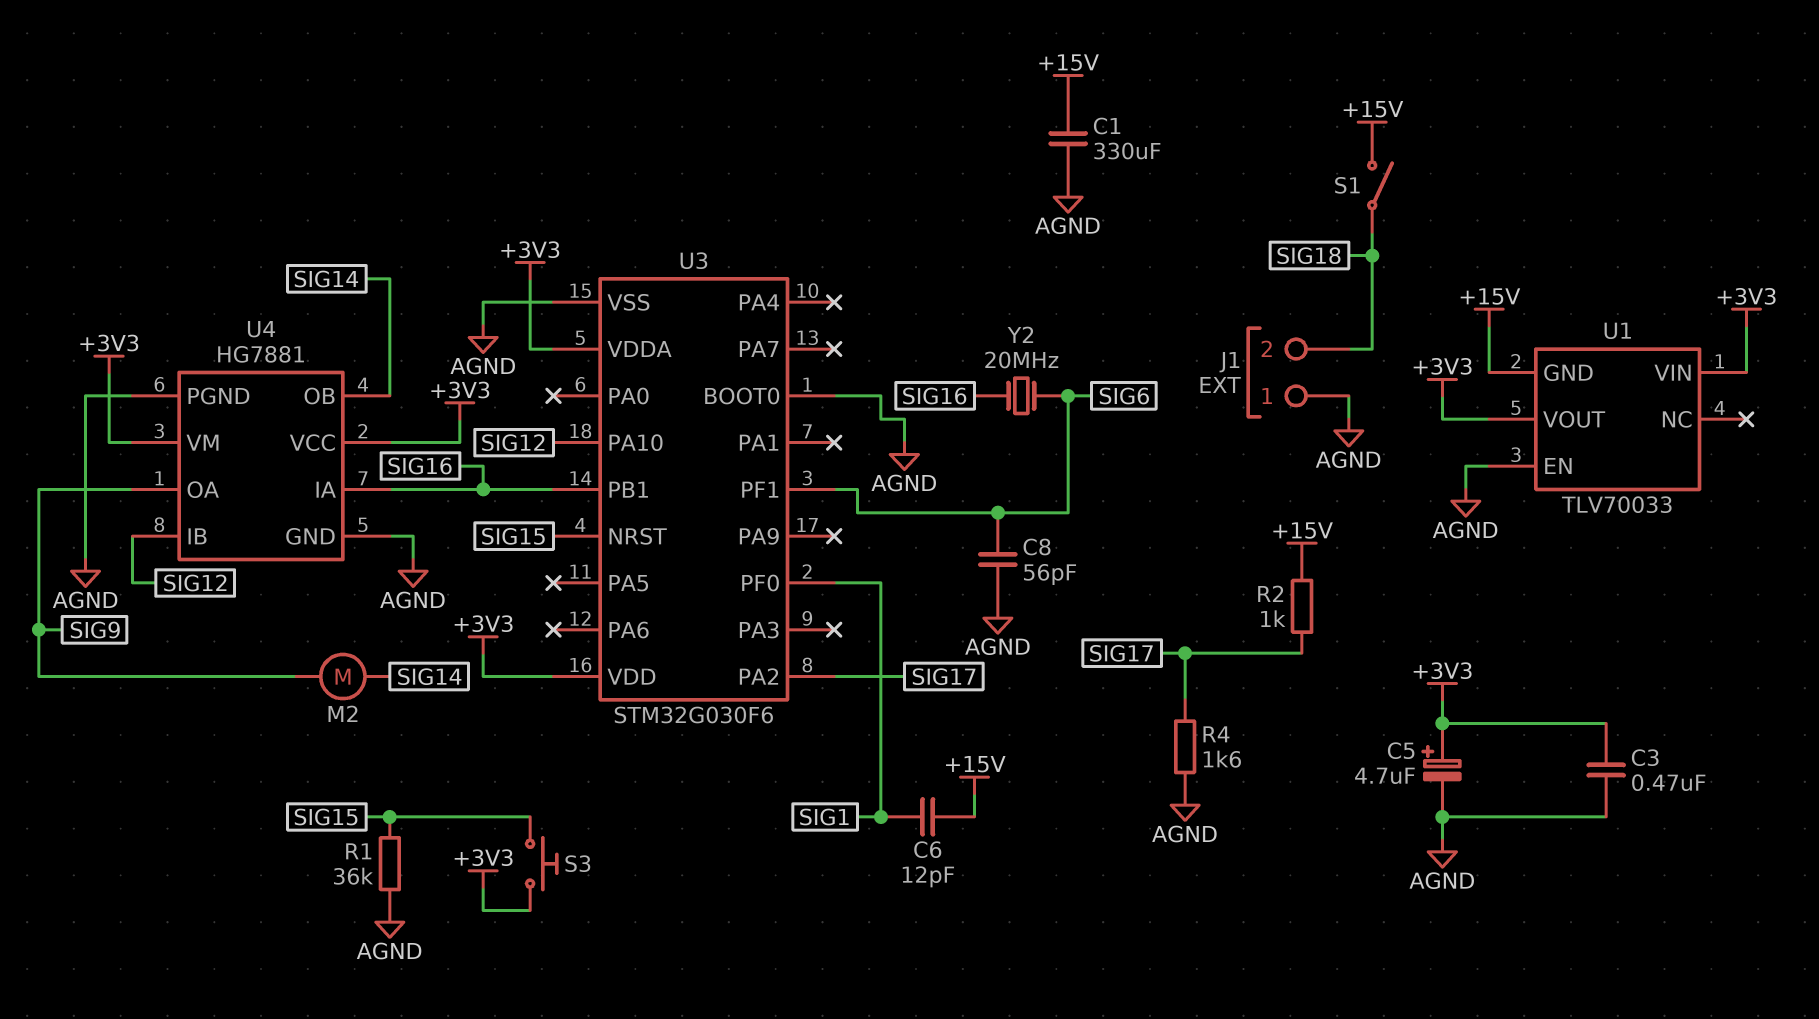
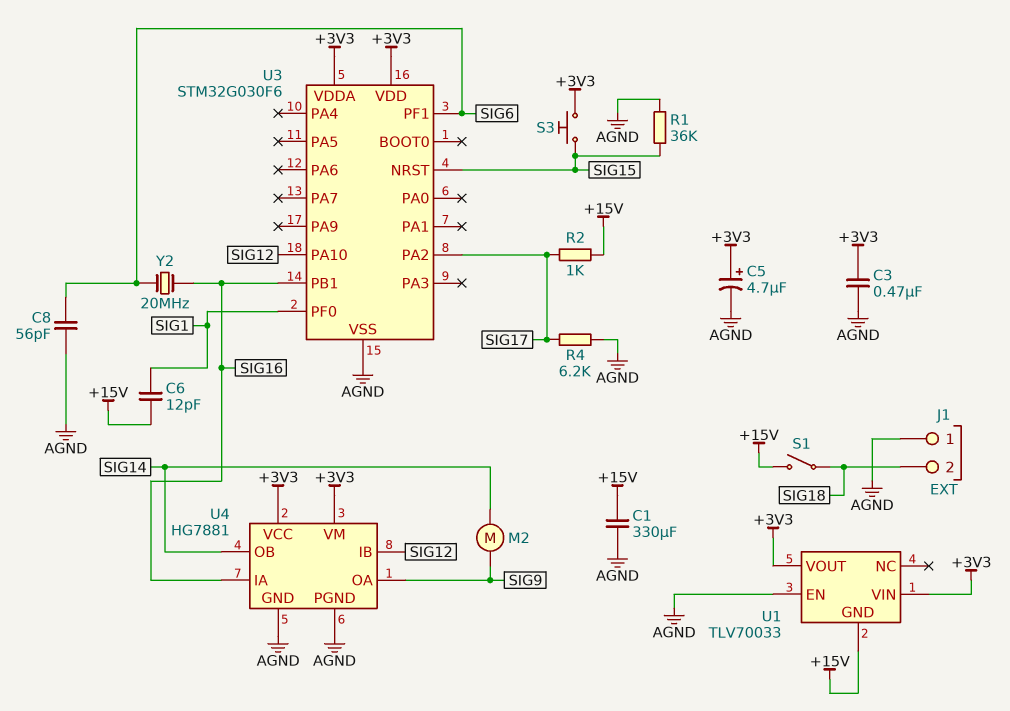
R4: 1.6k (AGND, SIG17) -> 6.2k (AGND, SIG17)
U3 pin BOOT0: AGND -> none

